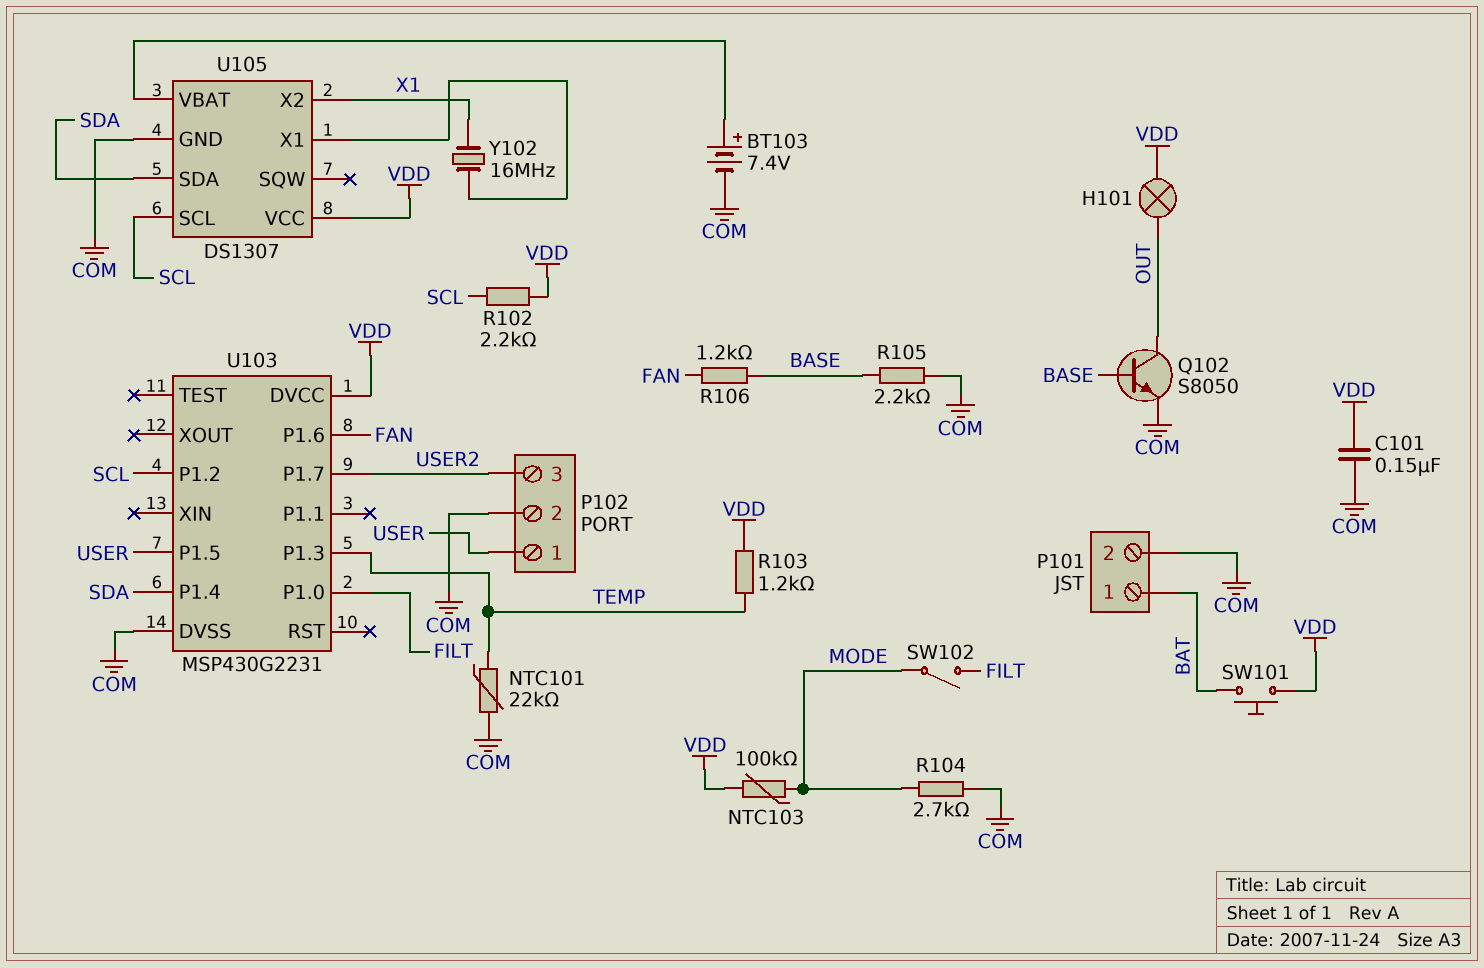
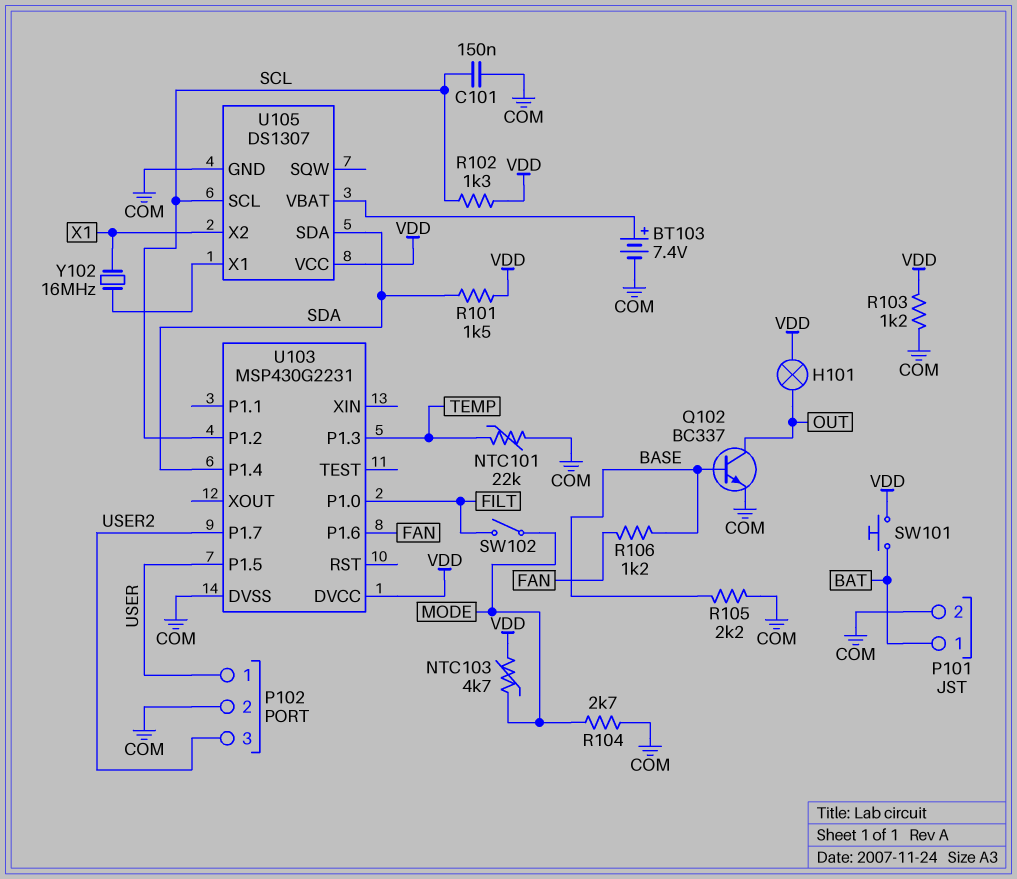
C101: 150nF (COM, VDD) -> 150nF (COM, SCL)
NTC103: 100k (MODE, VDD) -> 4.7k (MODE, VDD)
Q102: NPN S8050 (B BASE, C OUT, E COM) -> NPN BC337 (B BASE, C OUT, E COM)
R101: none -> 1.5k (SDA, VDD)
R102: 2.2k (SCL, VDD) -> 1.3k (SCL, VDD)
R103: 1.2k (TEMP, VDD) -> 1.2k (COM, VDD)

